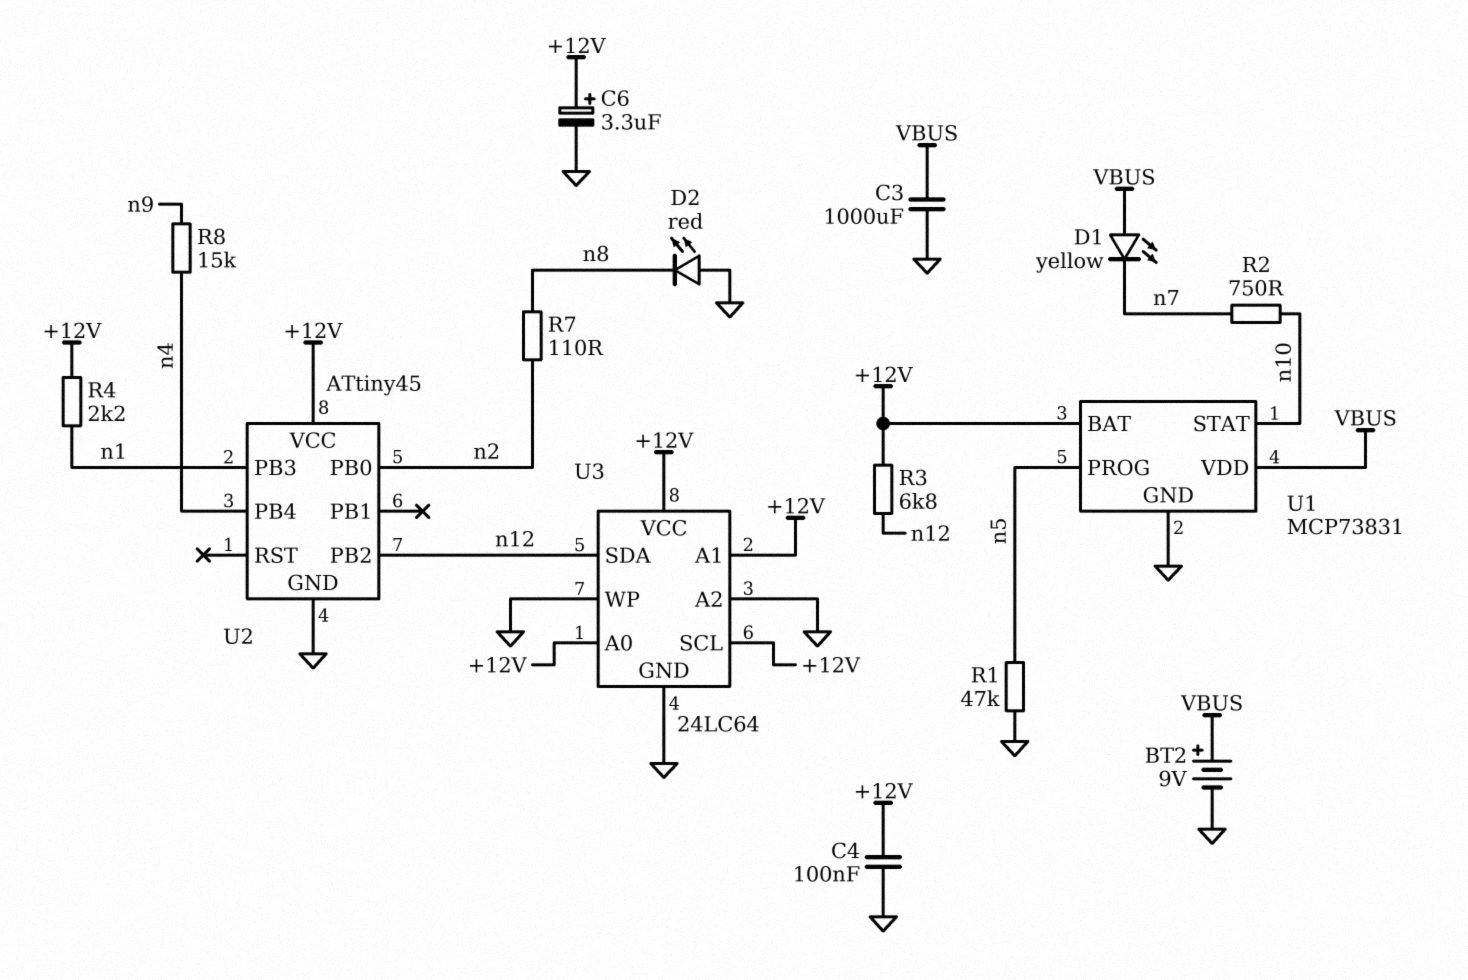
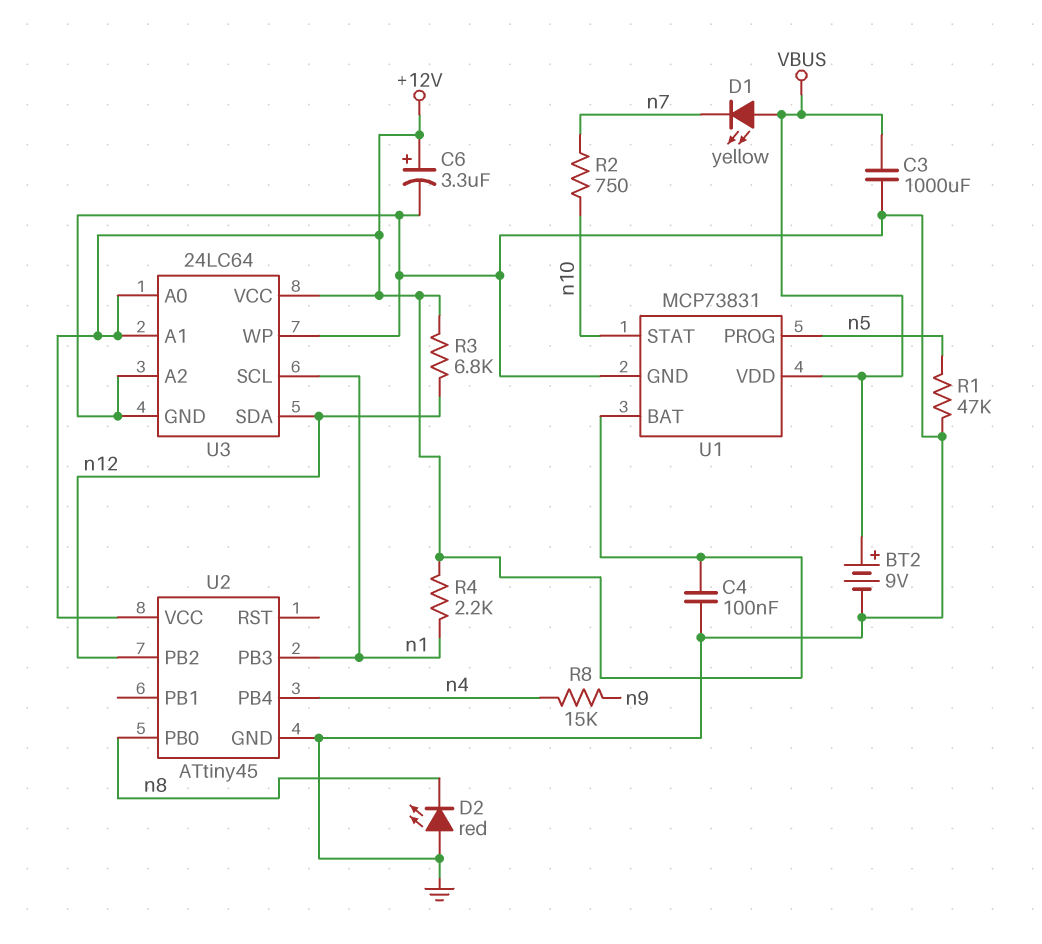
R7: 110 (n2, n8) -> none
U2 pin PB0: n2 -> n8
U3 pin SCL: +12V -> n1

